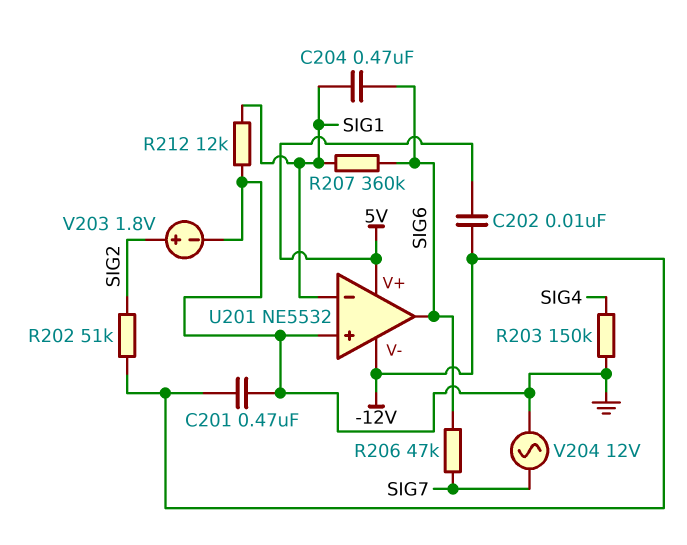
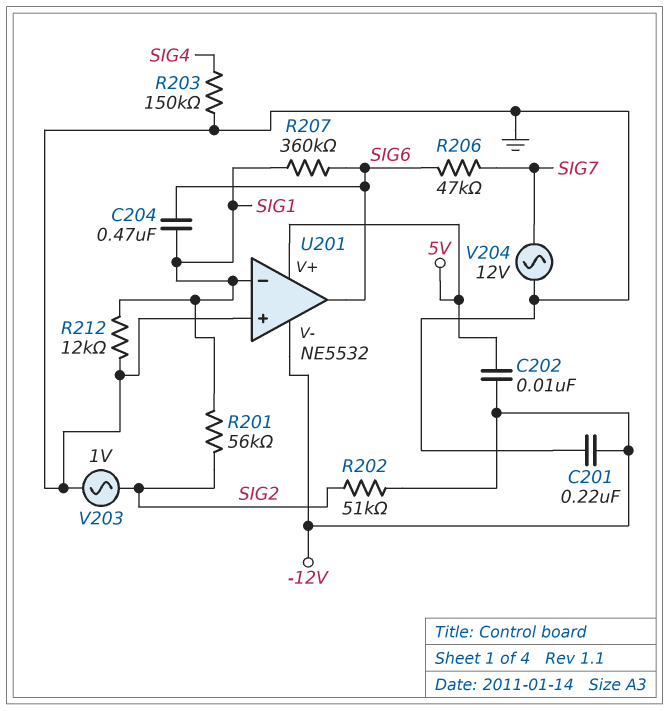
C201: 470nF (-12V, GND) -> 220nF (-12V, GND)
R201: none -> 56k (SIG1, SIG2)
V203: 1.8V (plus SIG2, minus GND) -> AC 1V (GND, SIG2)

